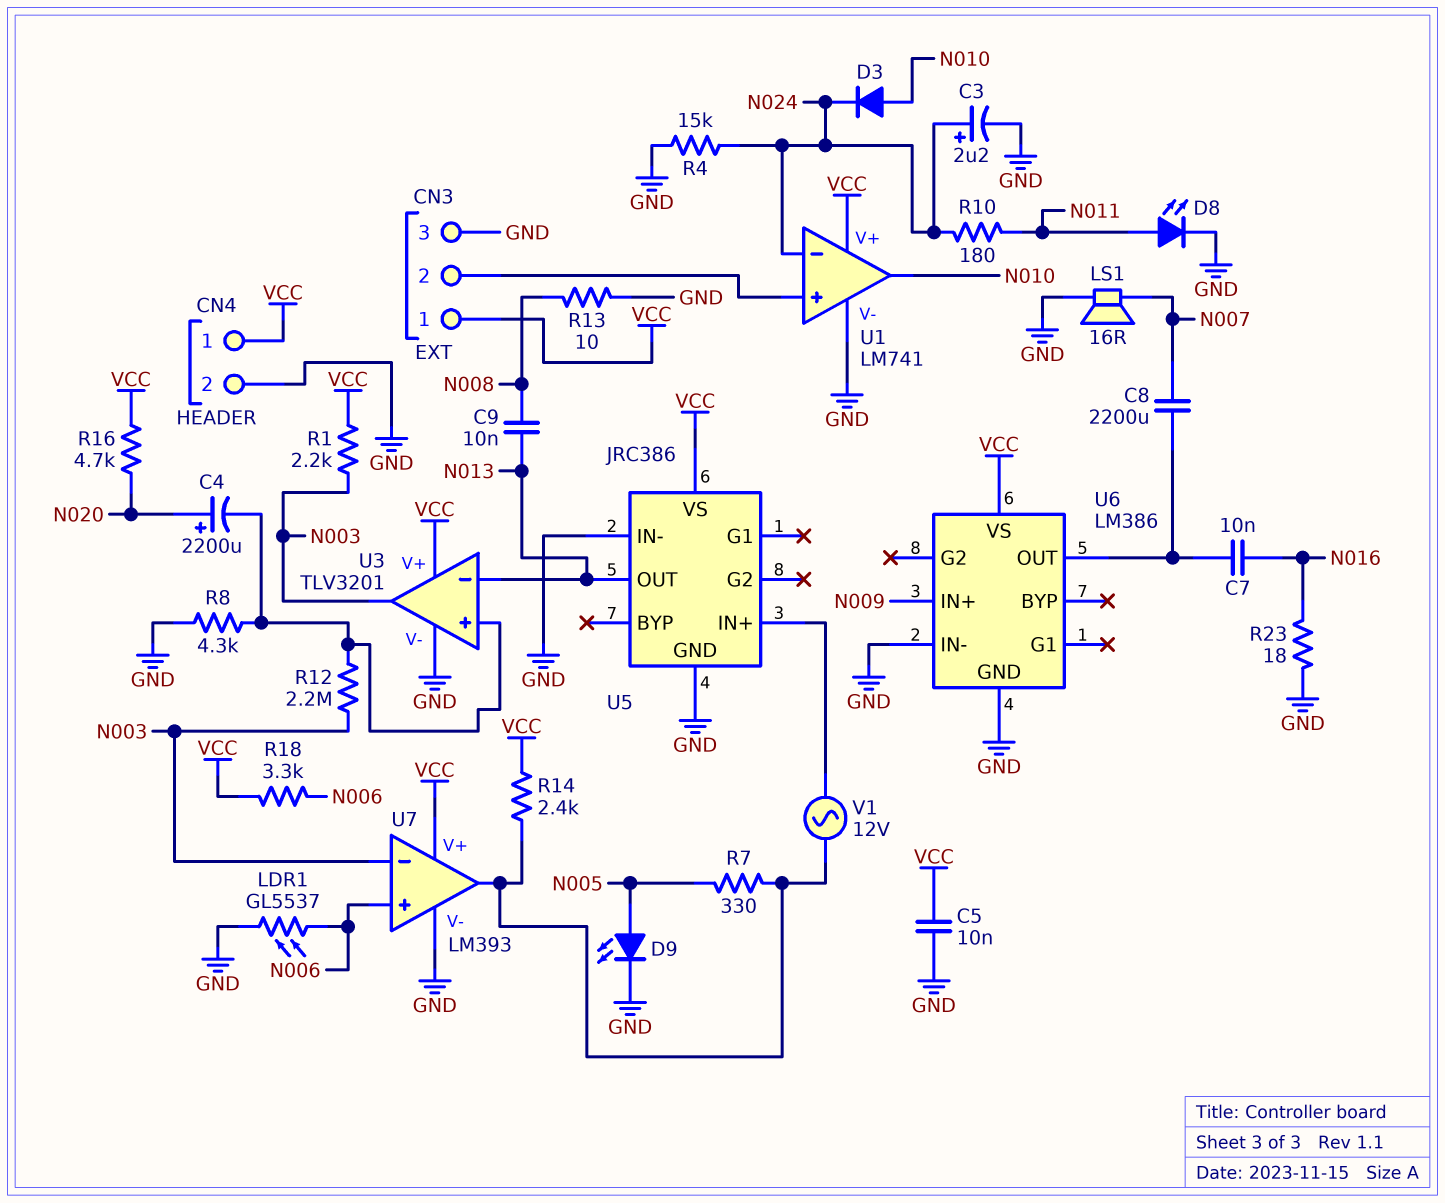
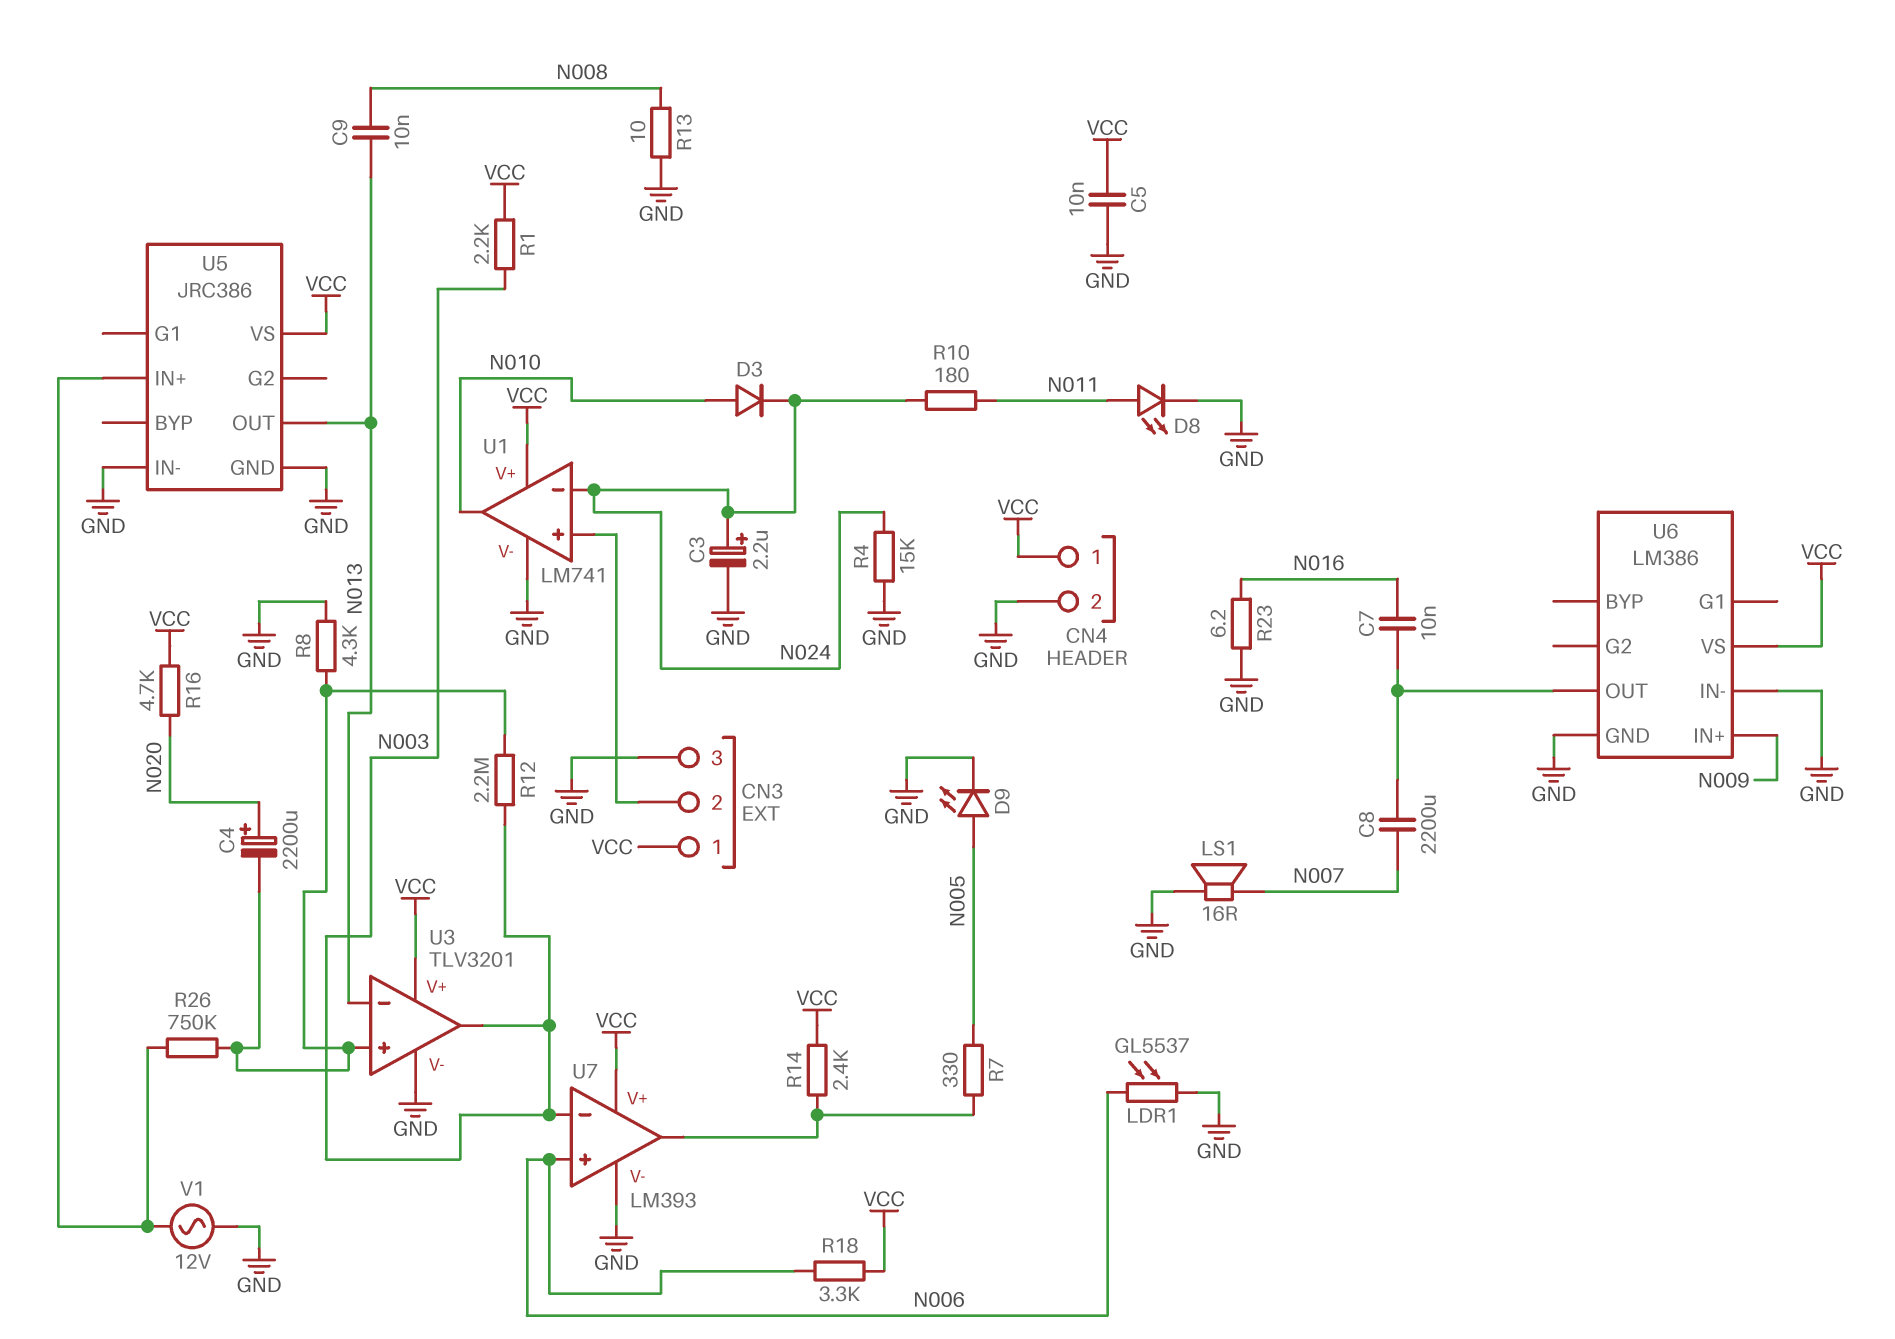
R23: 18 (GND, N016) -> 6.2 (GND, N016)
R26: none -> 750k (U3/in+, U5/IN+)
V1: AC 12V (U5/IN+, U7/out) -> AC 12V (GND, U5/IN+)

